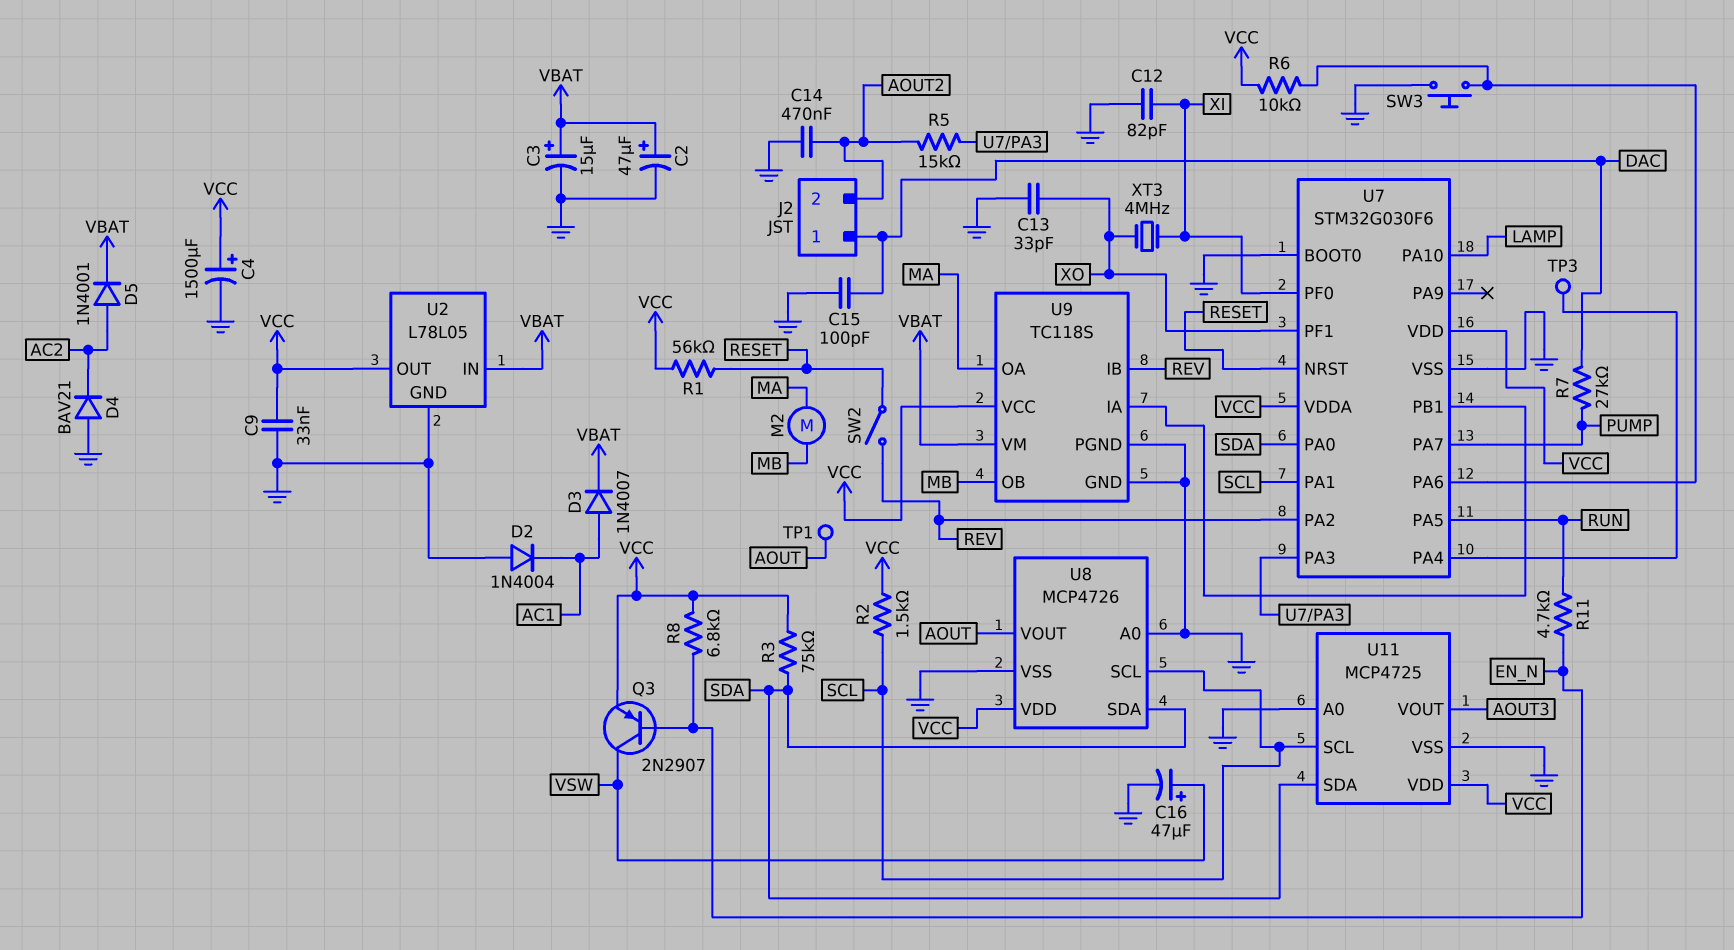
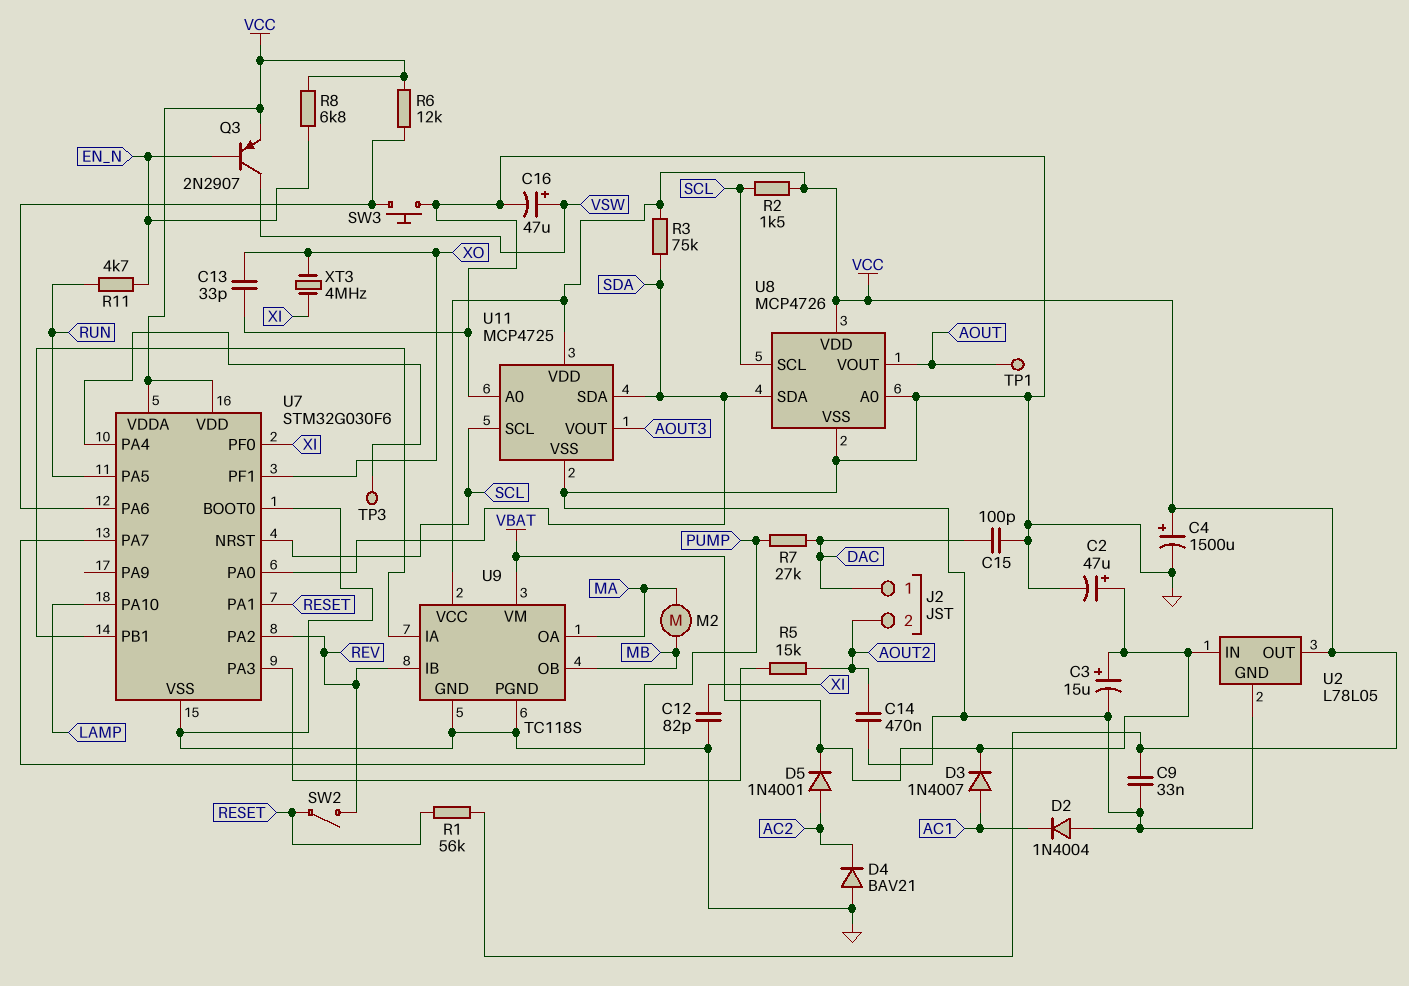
R6: 10k (U7/PA6, VCC) -> 12k (U7/PA6, VCC)
U7 pin NRST: RESET -> SCL
U7 pin PA1: SCL -> RESET

